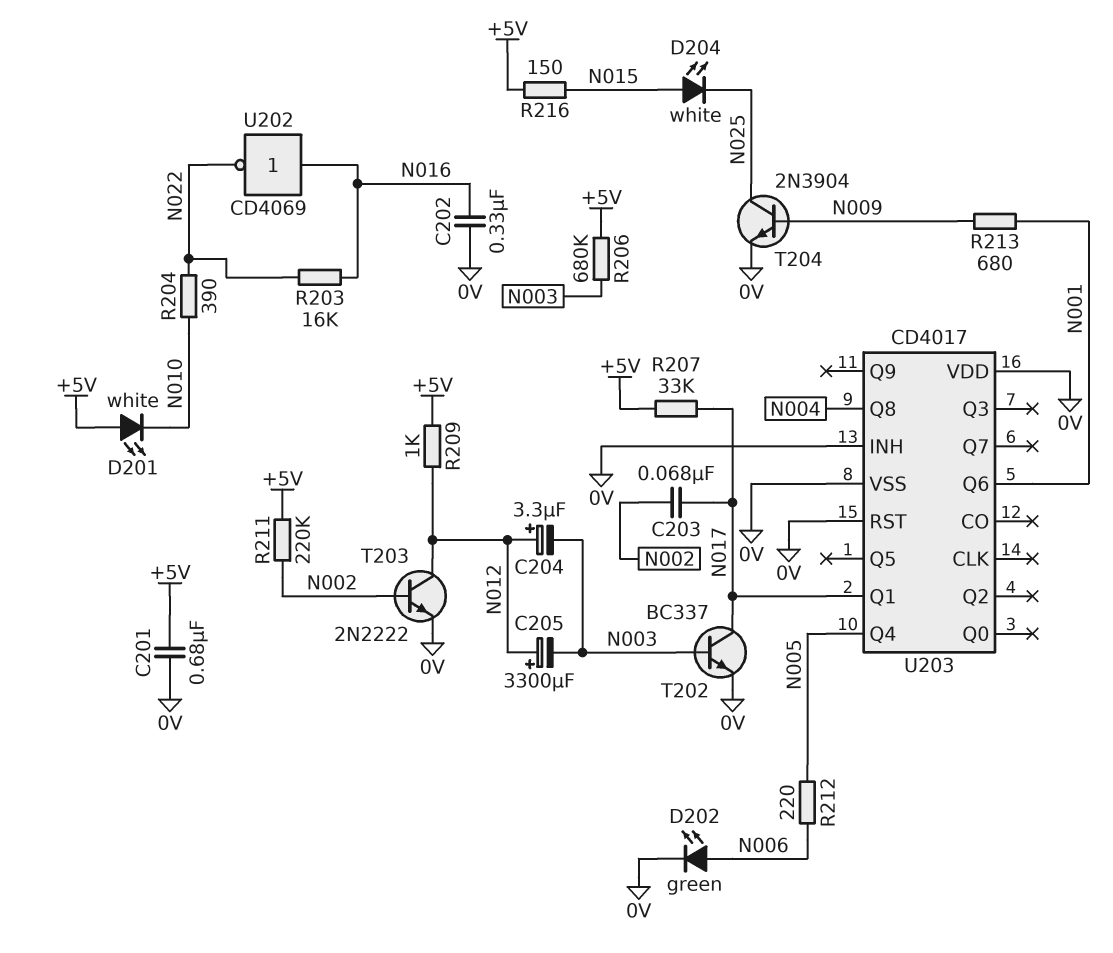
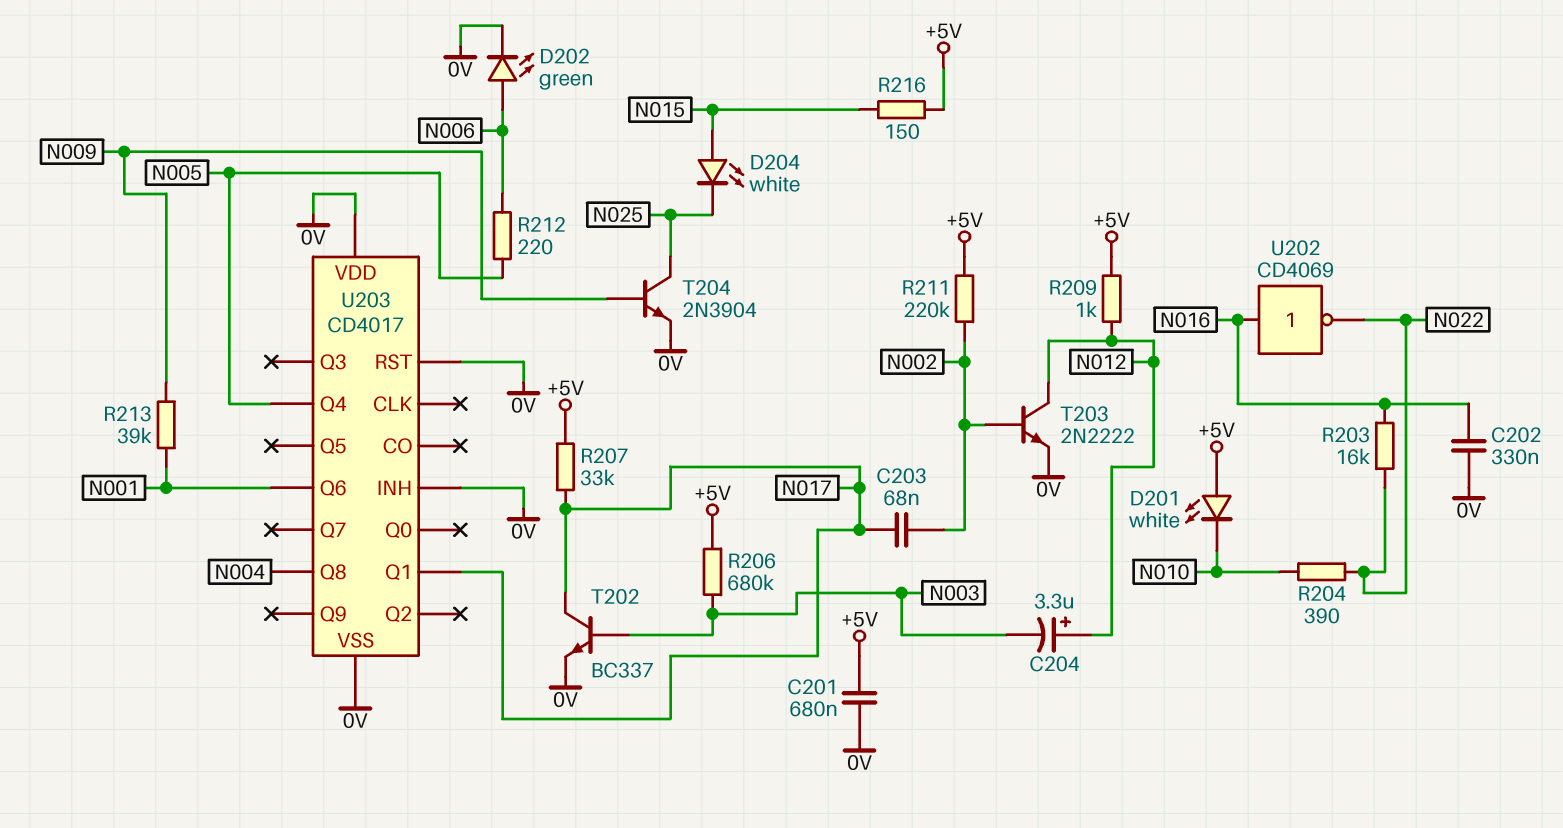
C205: 3300uF (plus N012, minus N003) -> none
R213: 680 (N001, N009) -> 39k (N001, N009)

